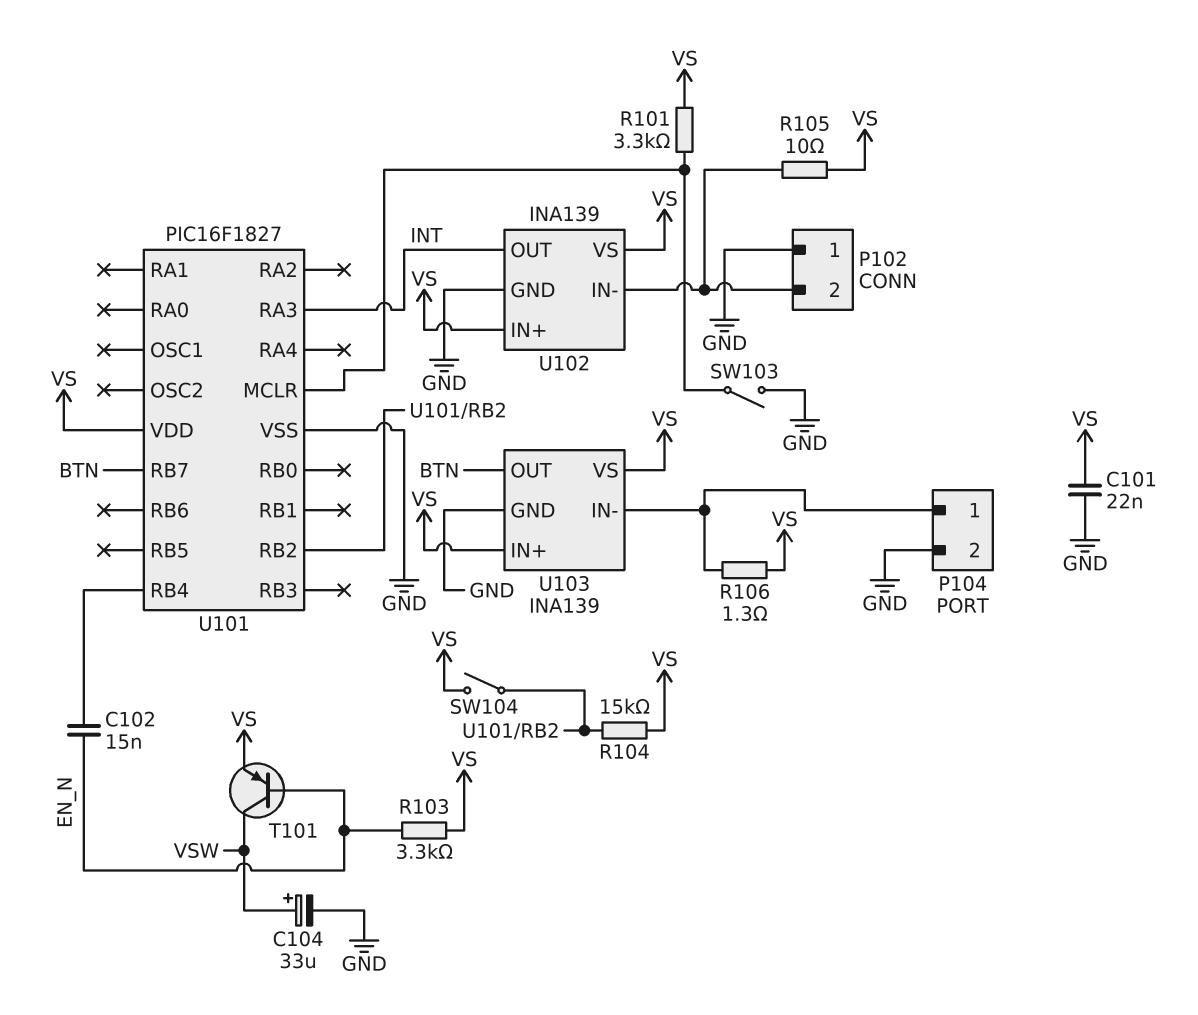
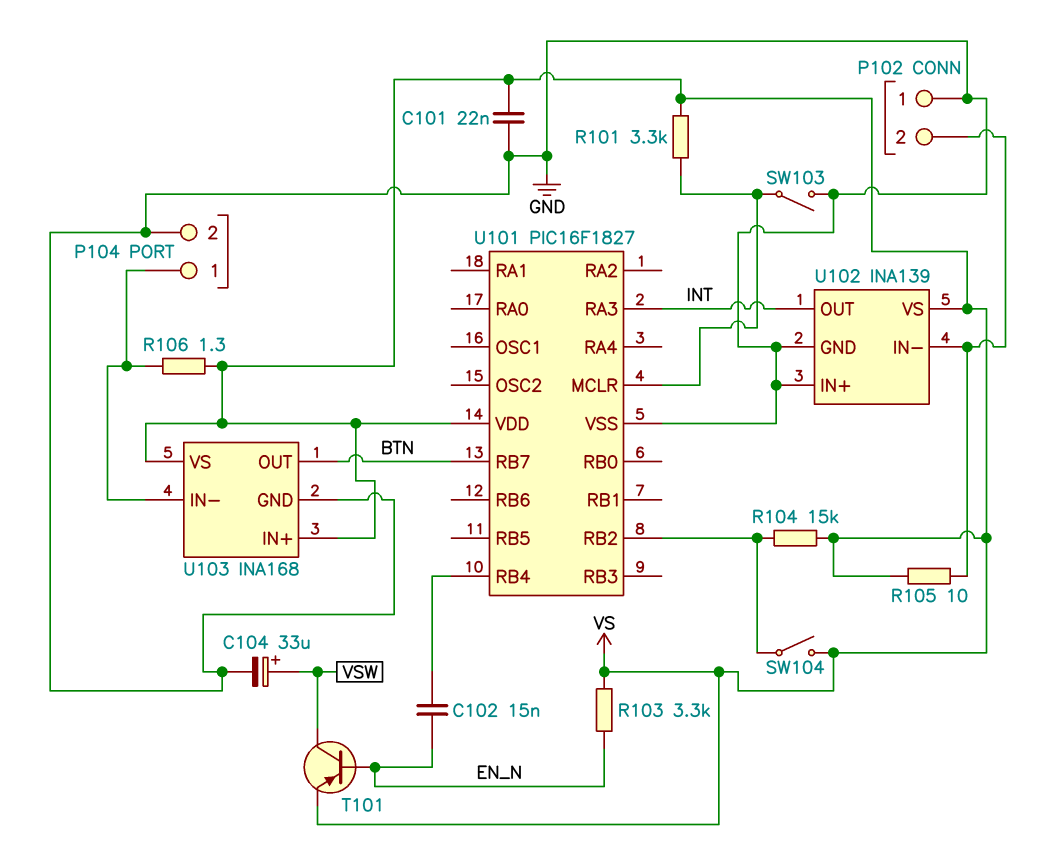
U102 pin IN+: VS -> GND
U103: INA139 -> INA168

